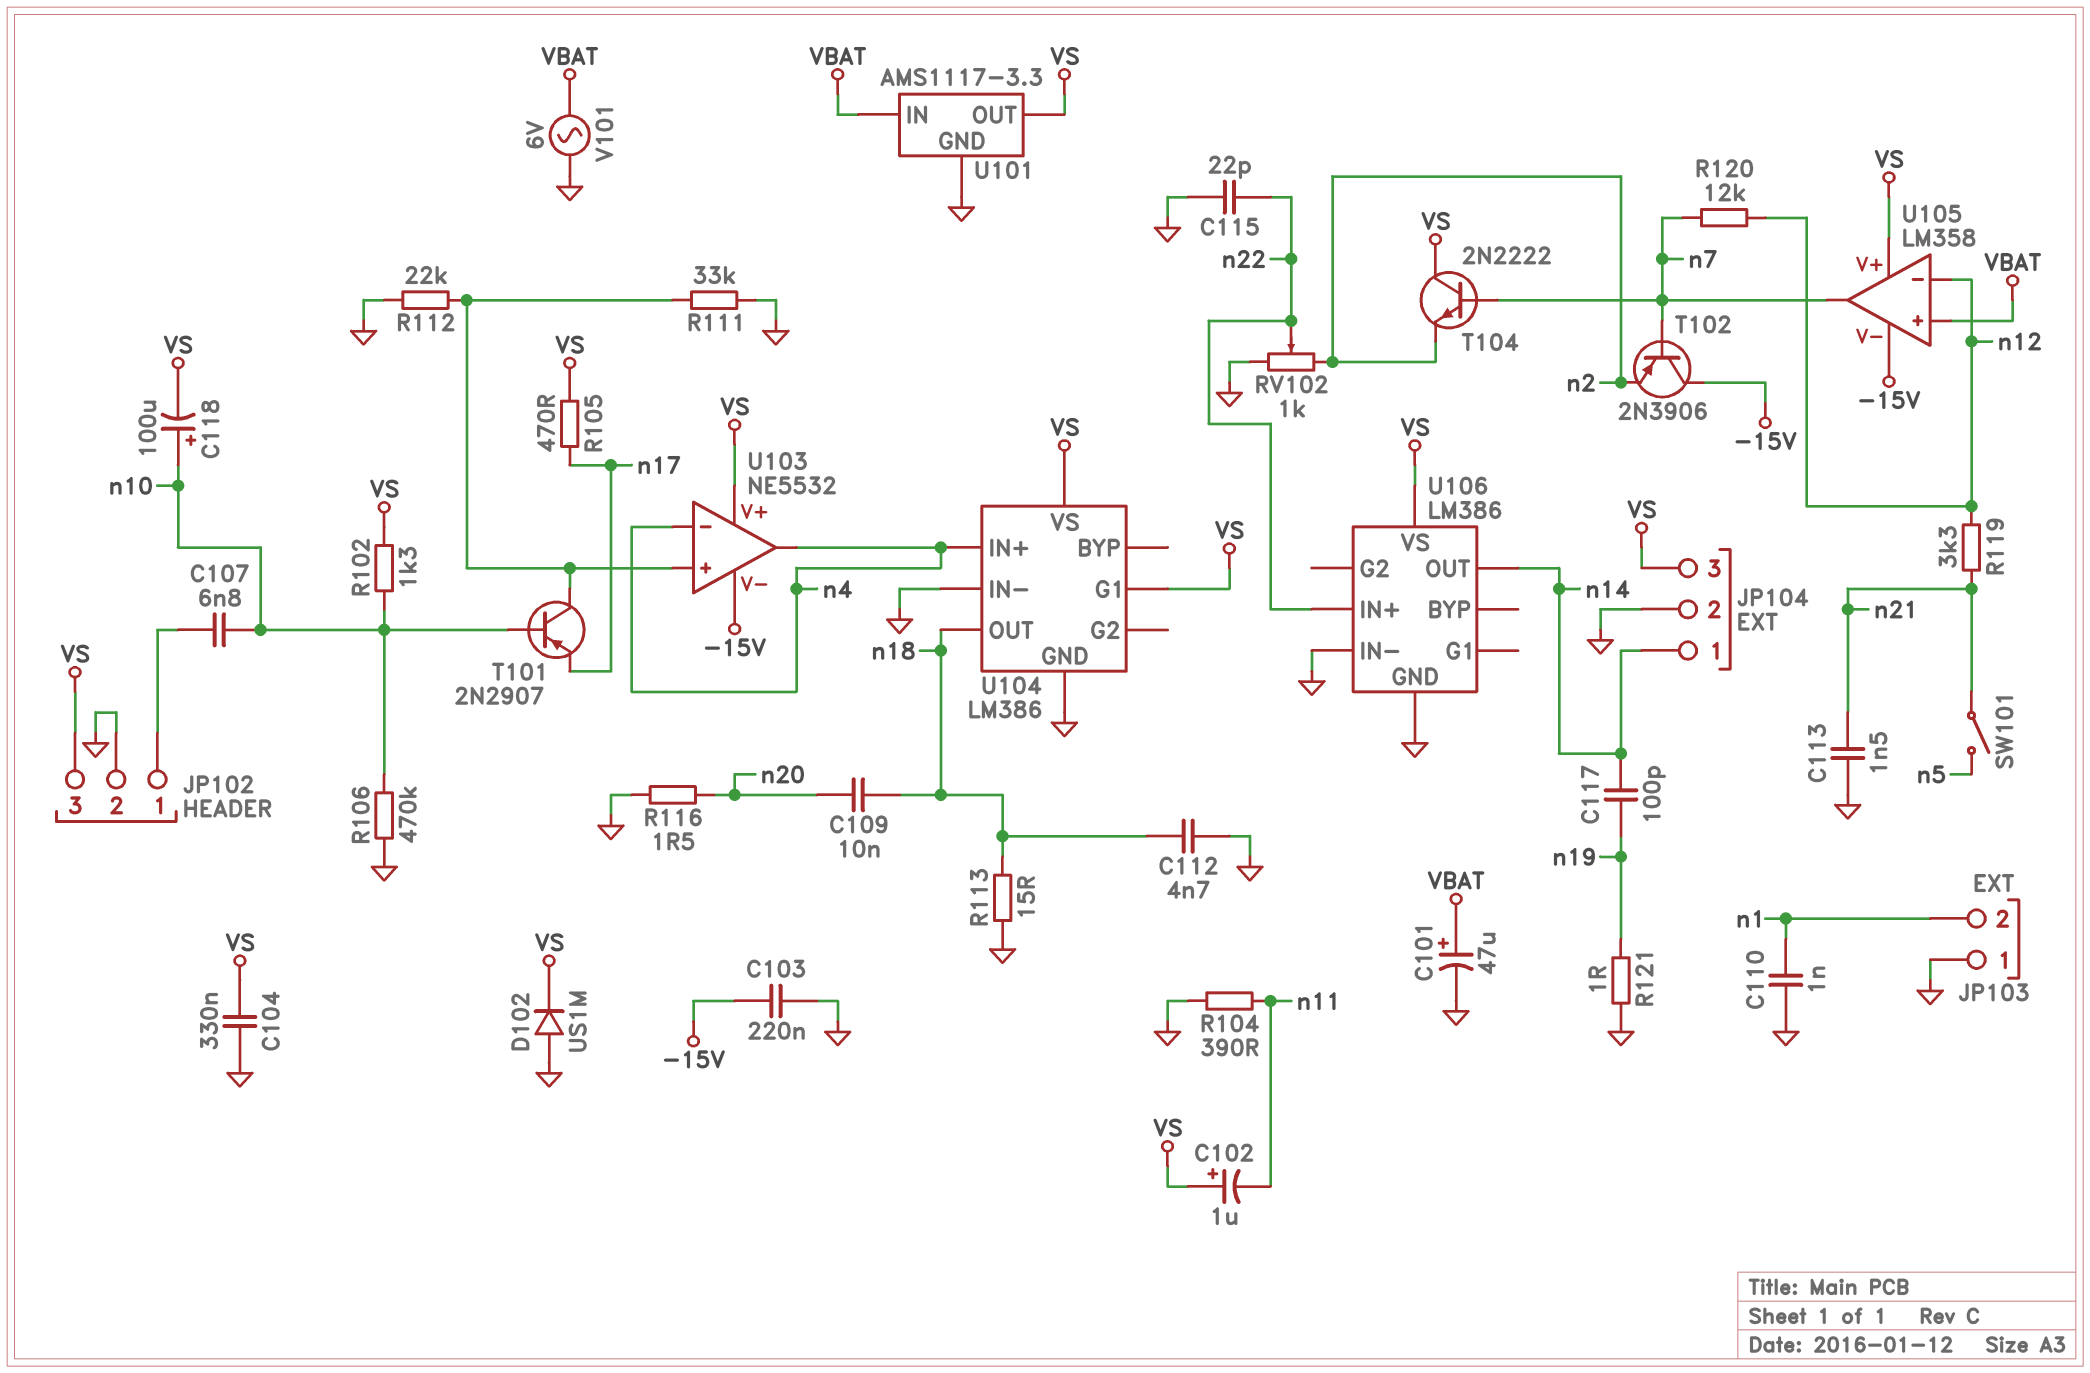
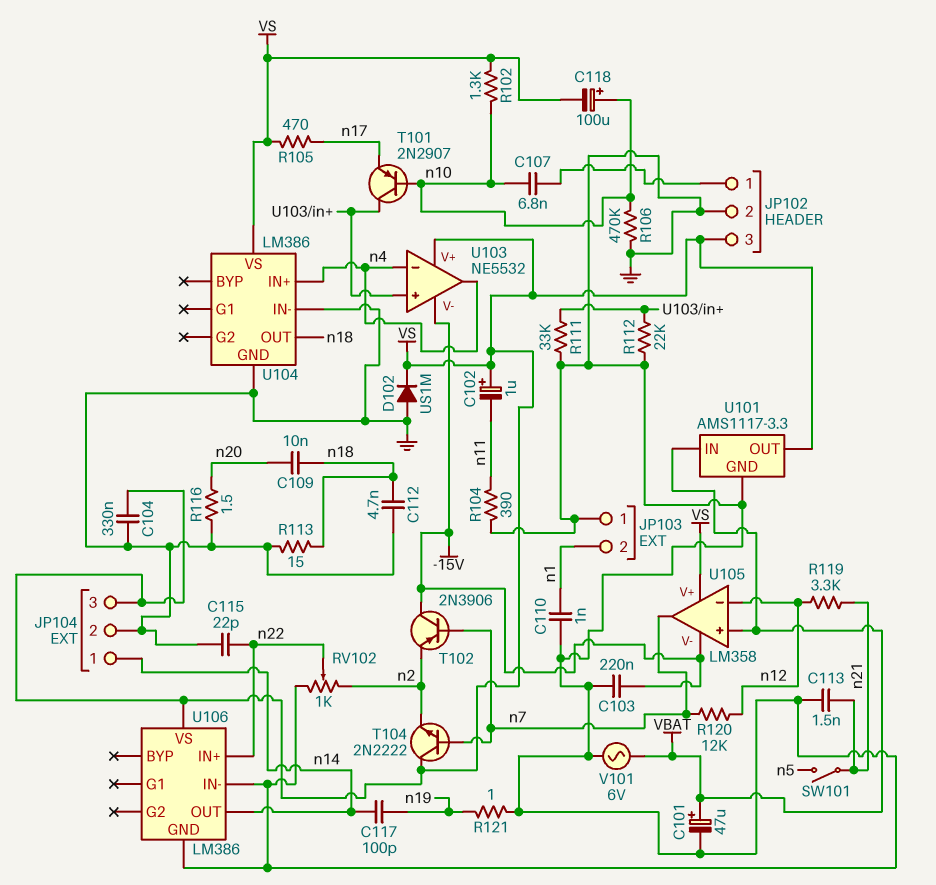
U104 pin G1: VS -> none

